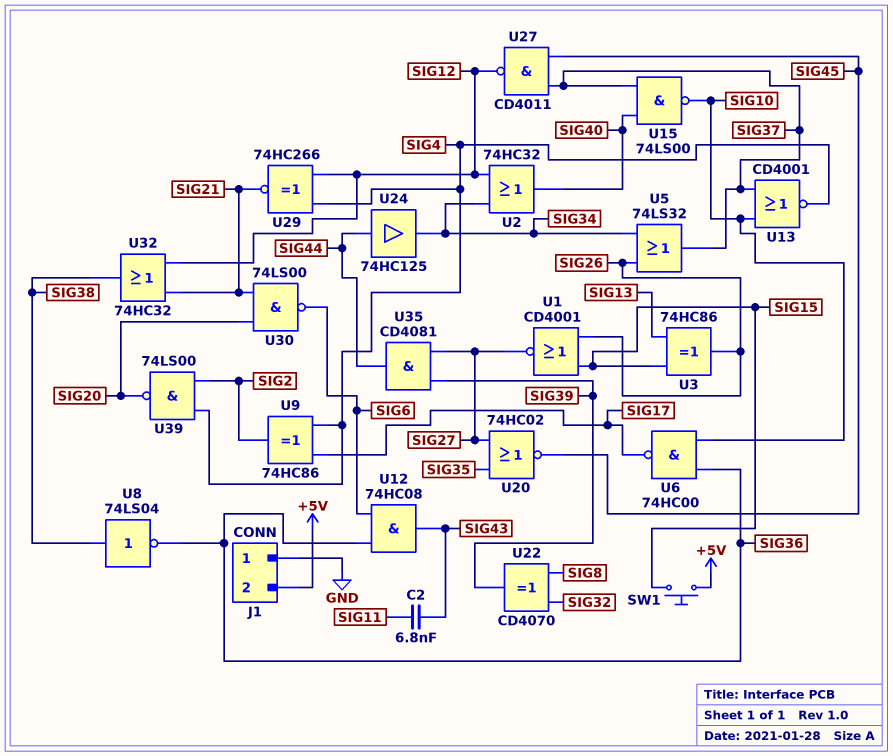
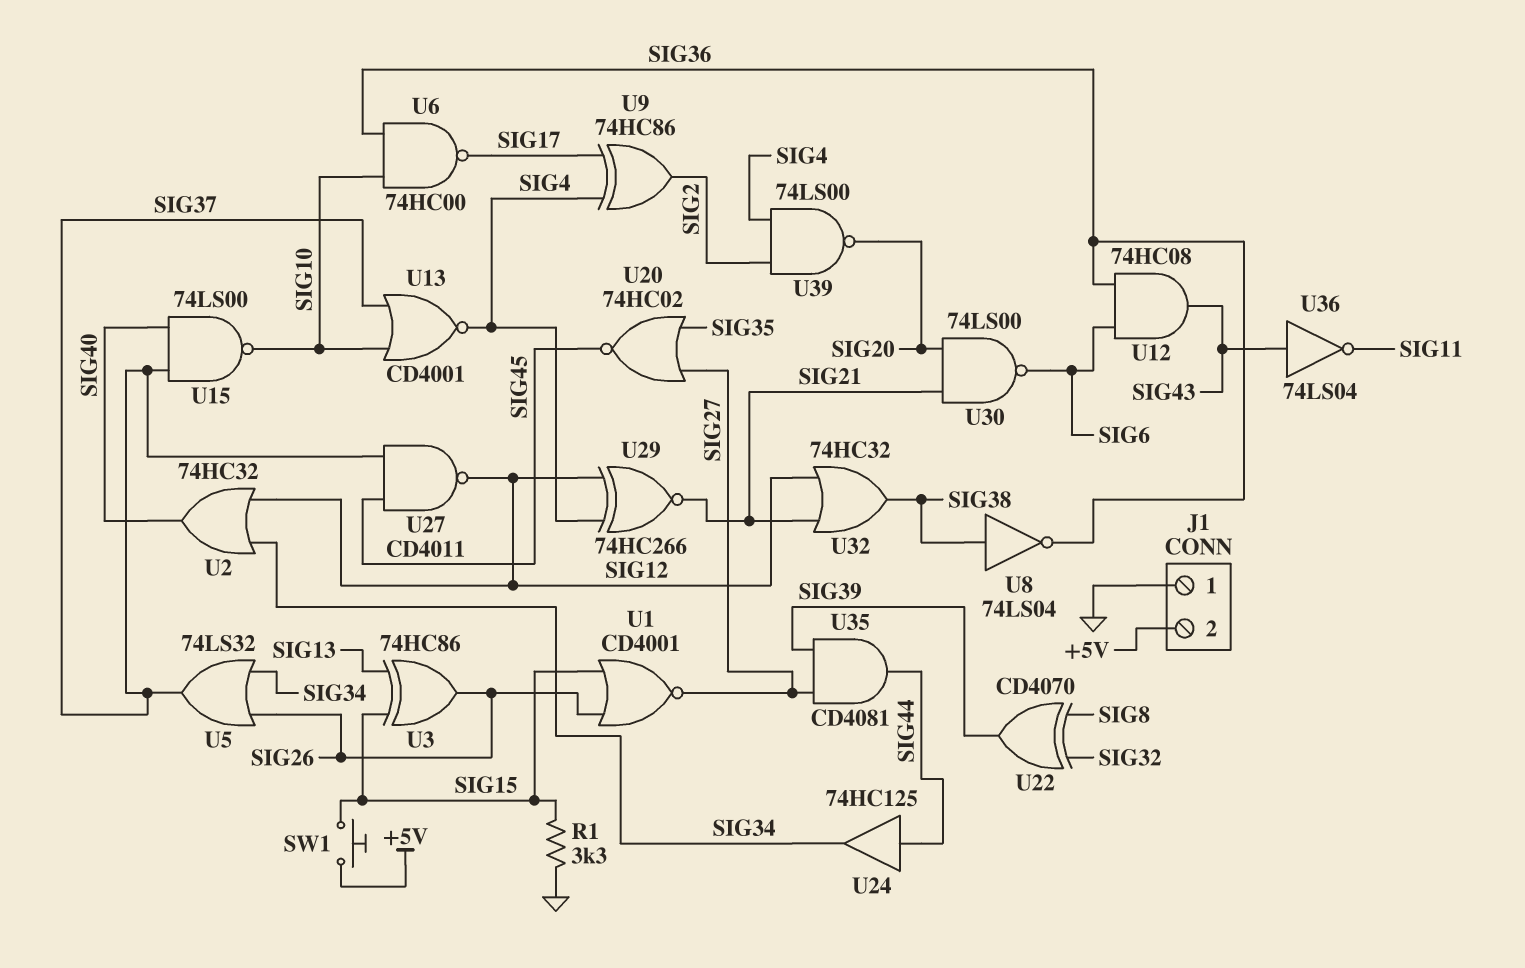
C2: 6.8nF (SIG11, SIG43) -> none
R1: none -> 3.3k (GND, SIG15)
U36: none -> NOT 74LS04 (in SIG43, out SIG11)

